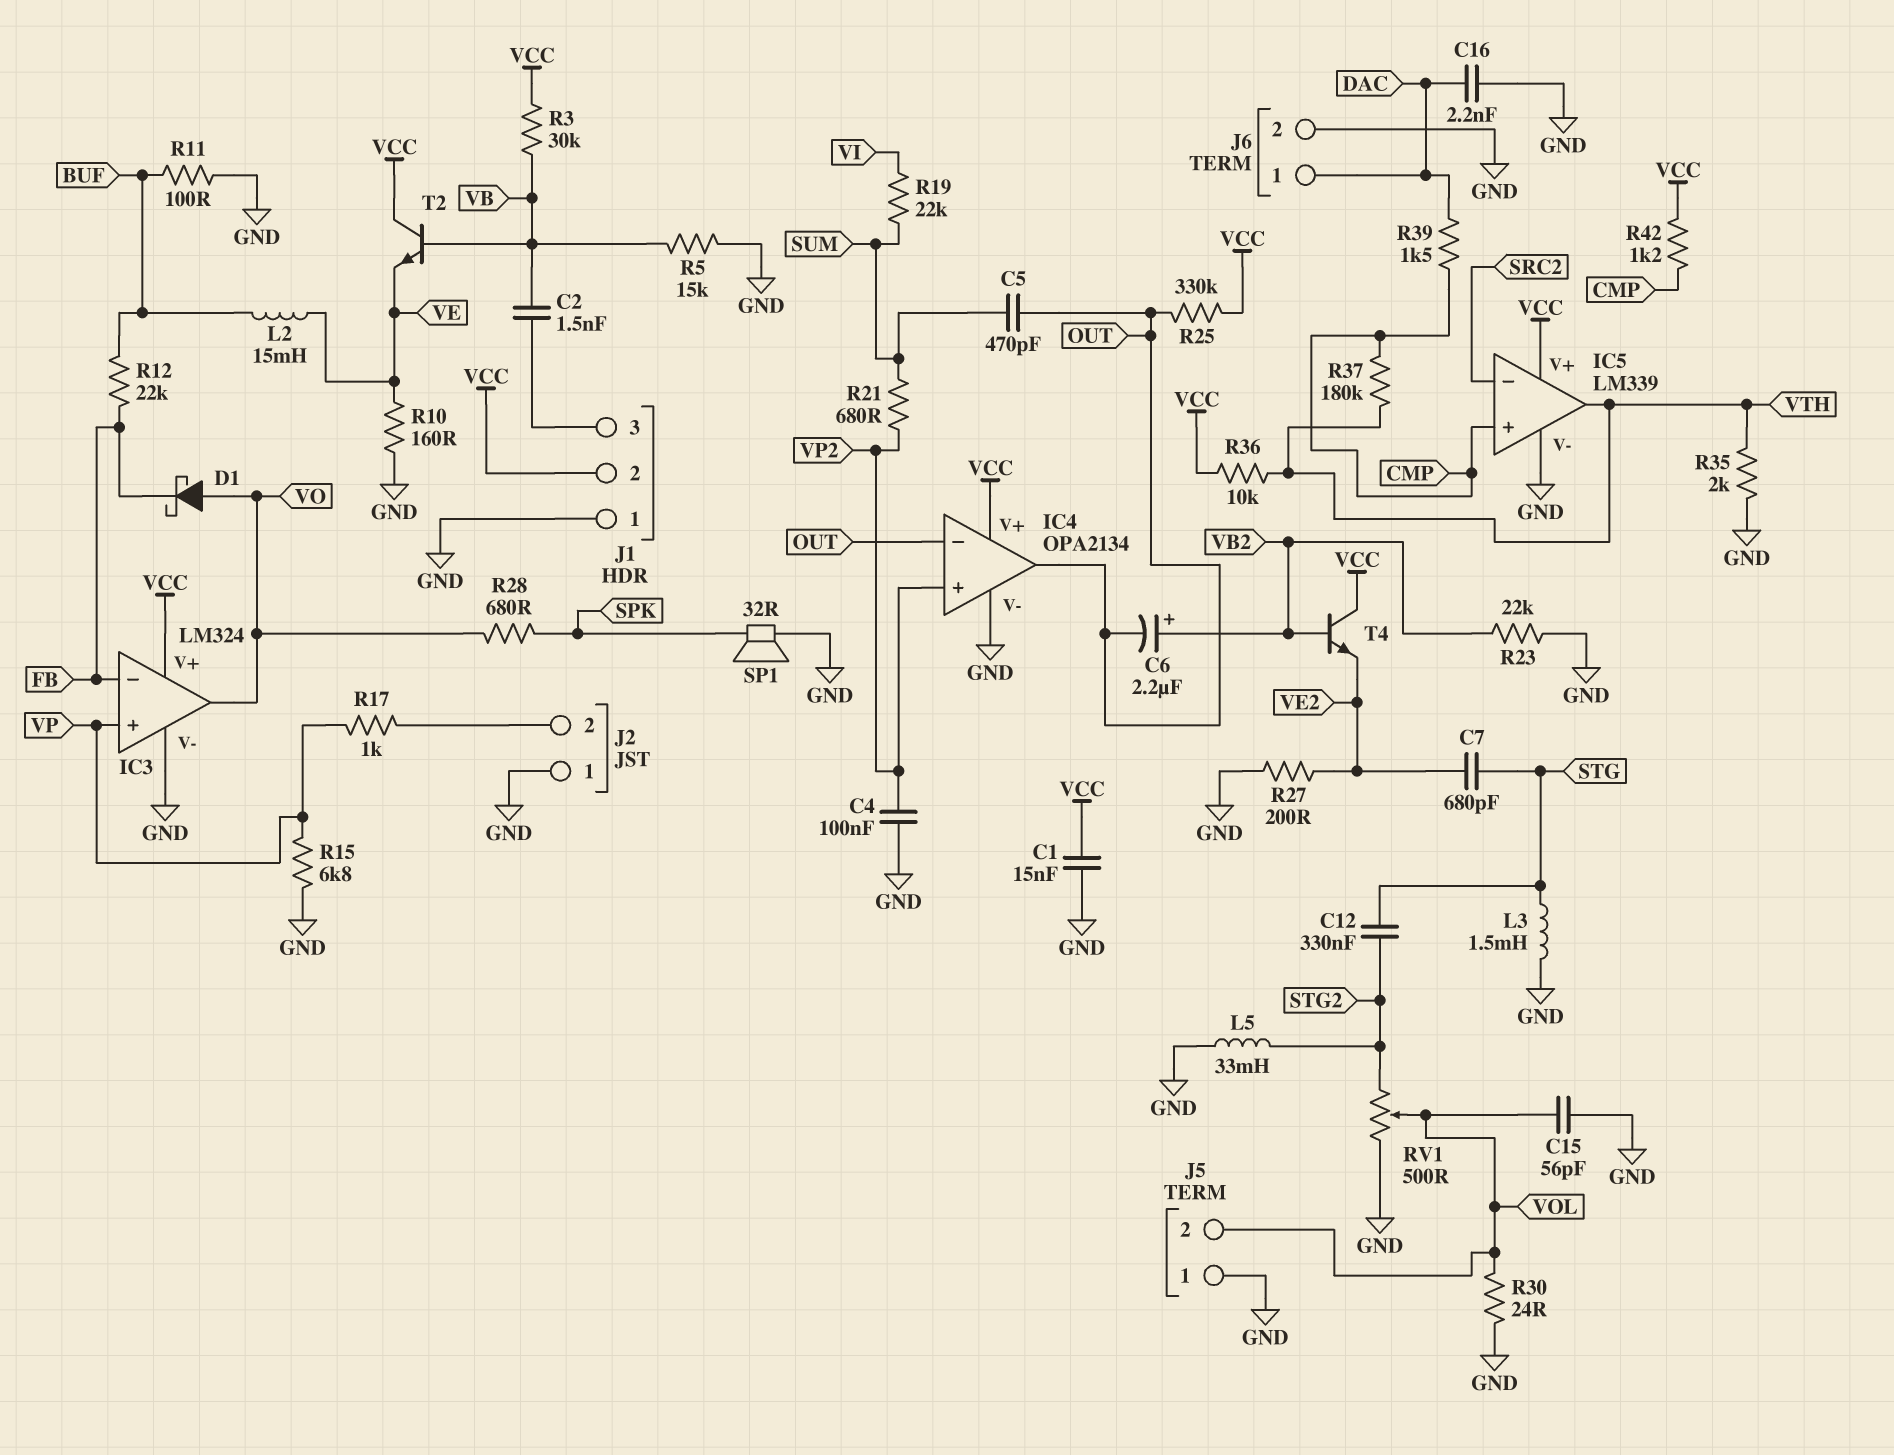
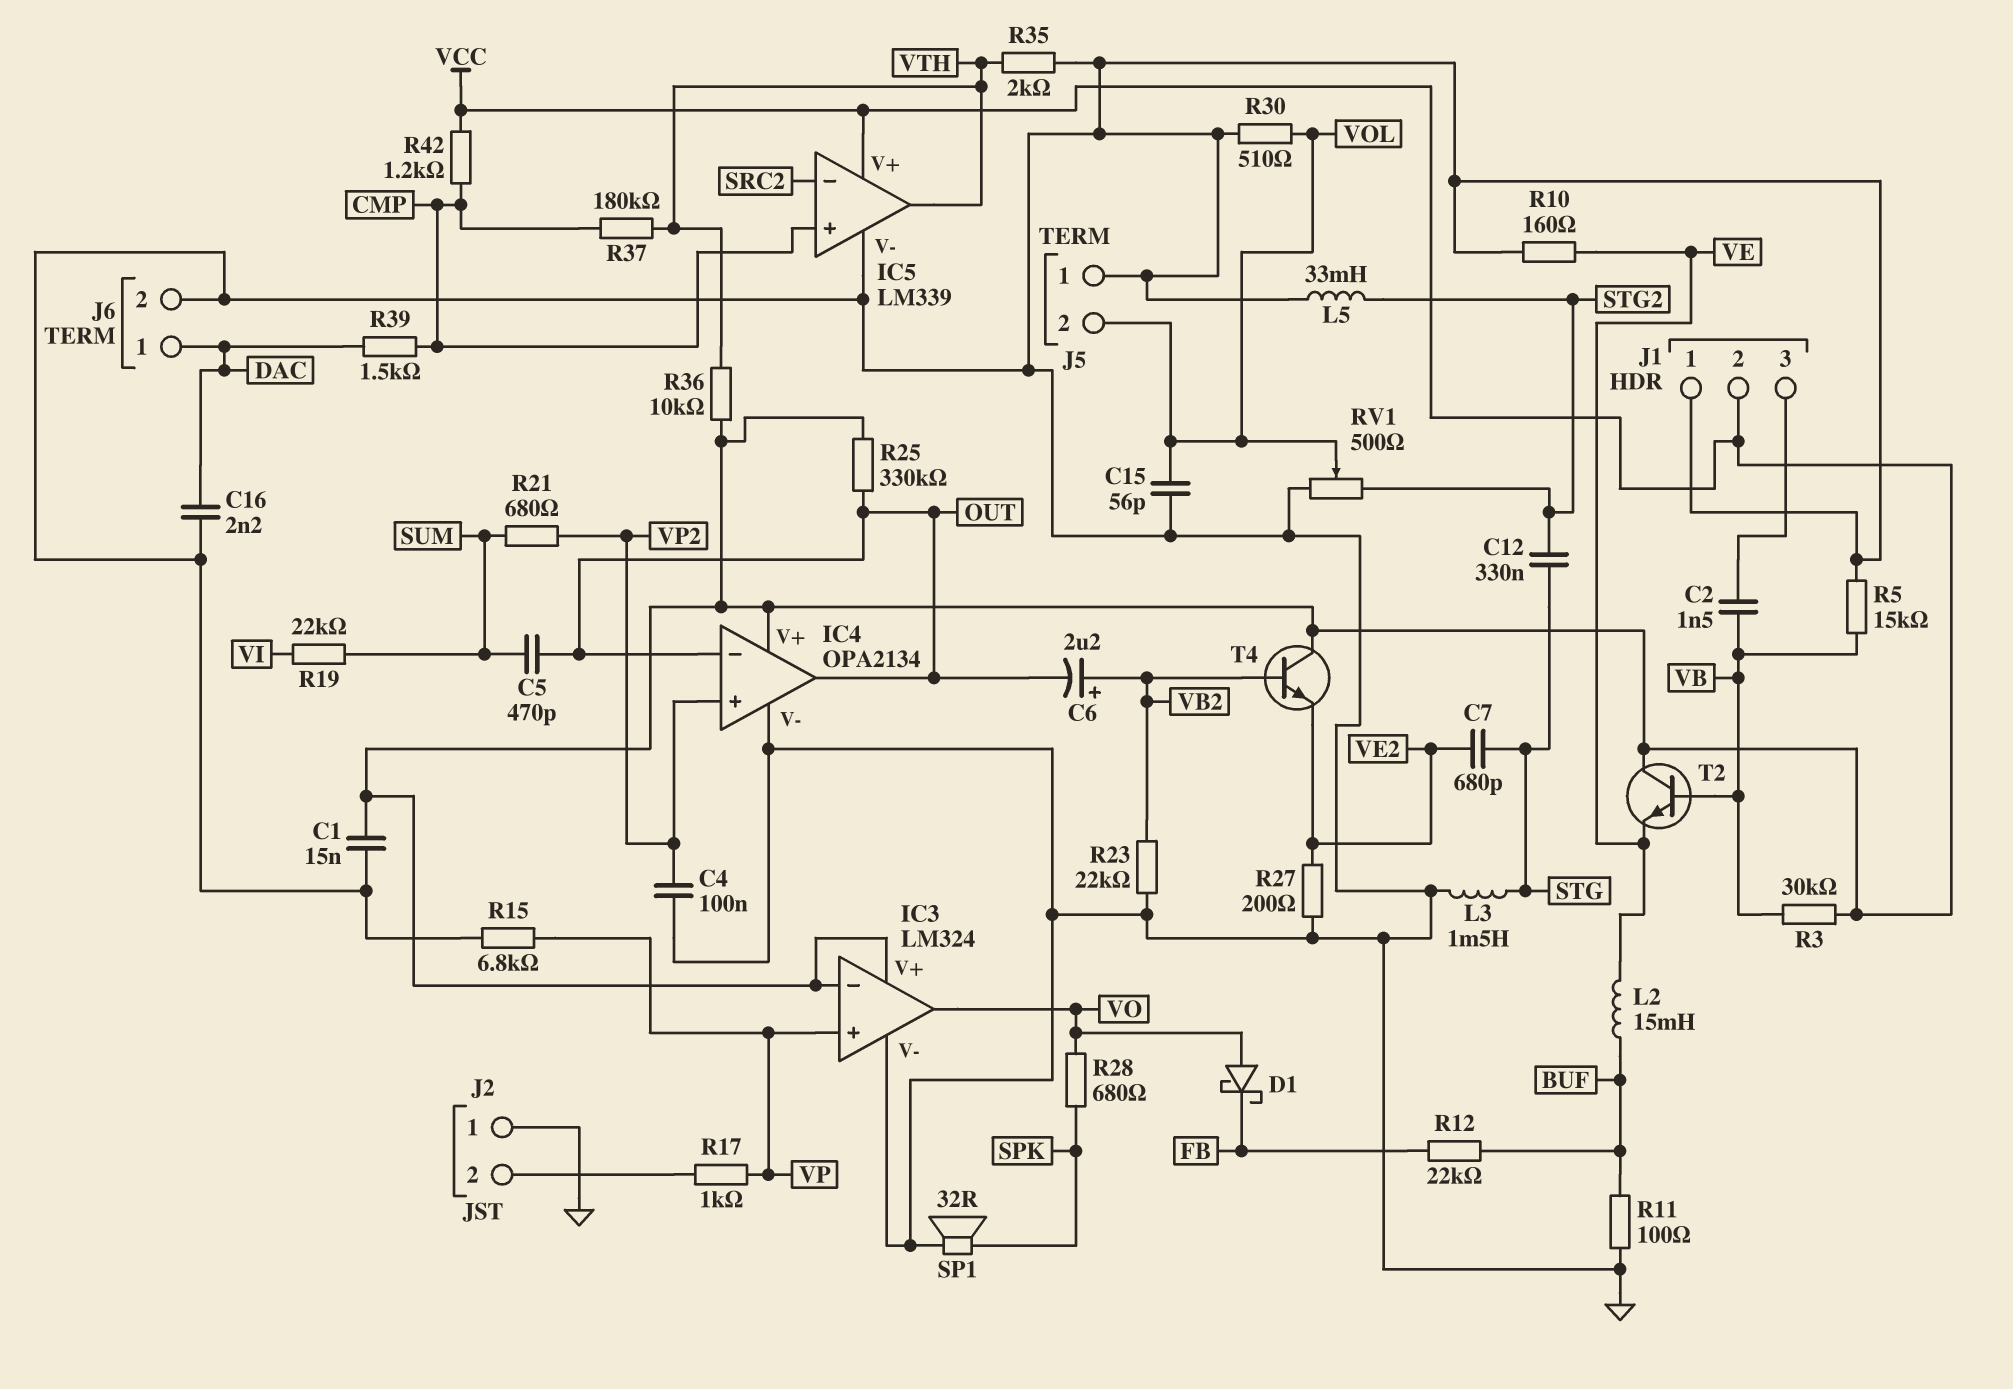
IC3 pin in-: FB -> VCC
R30: 24 (GND, VOL) -> 510 (GND, VOL)

